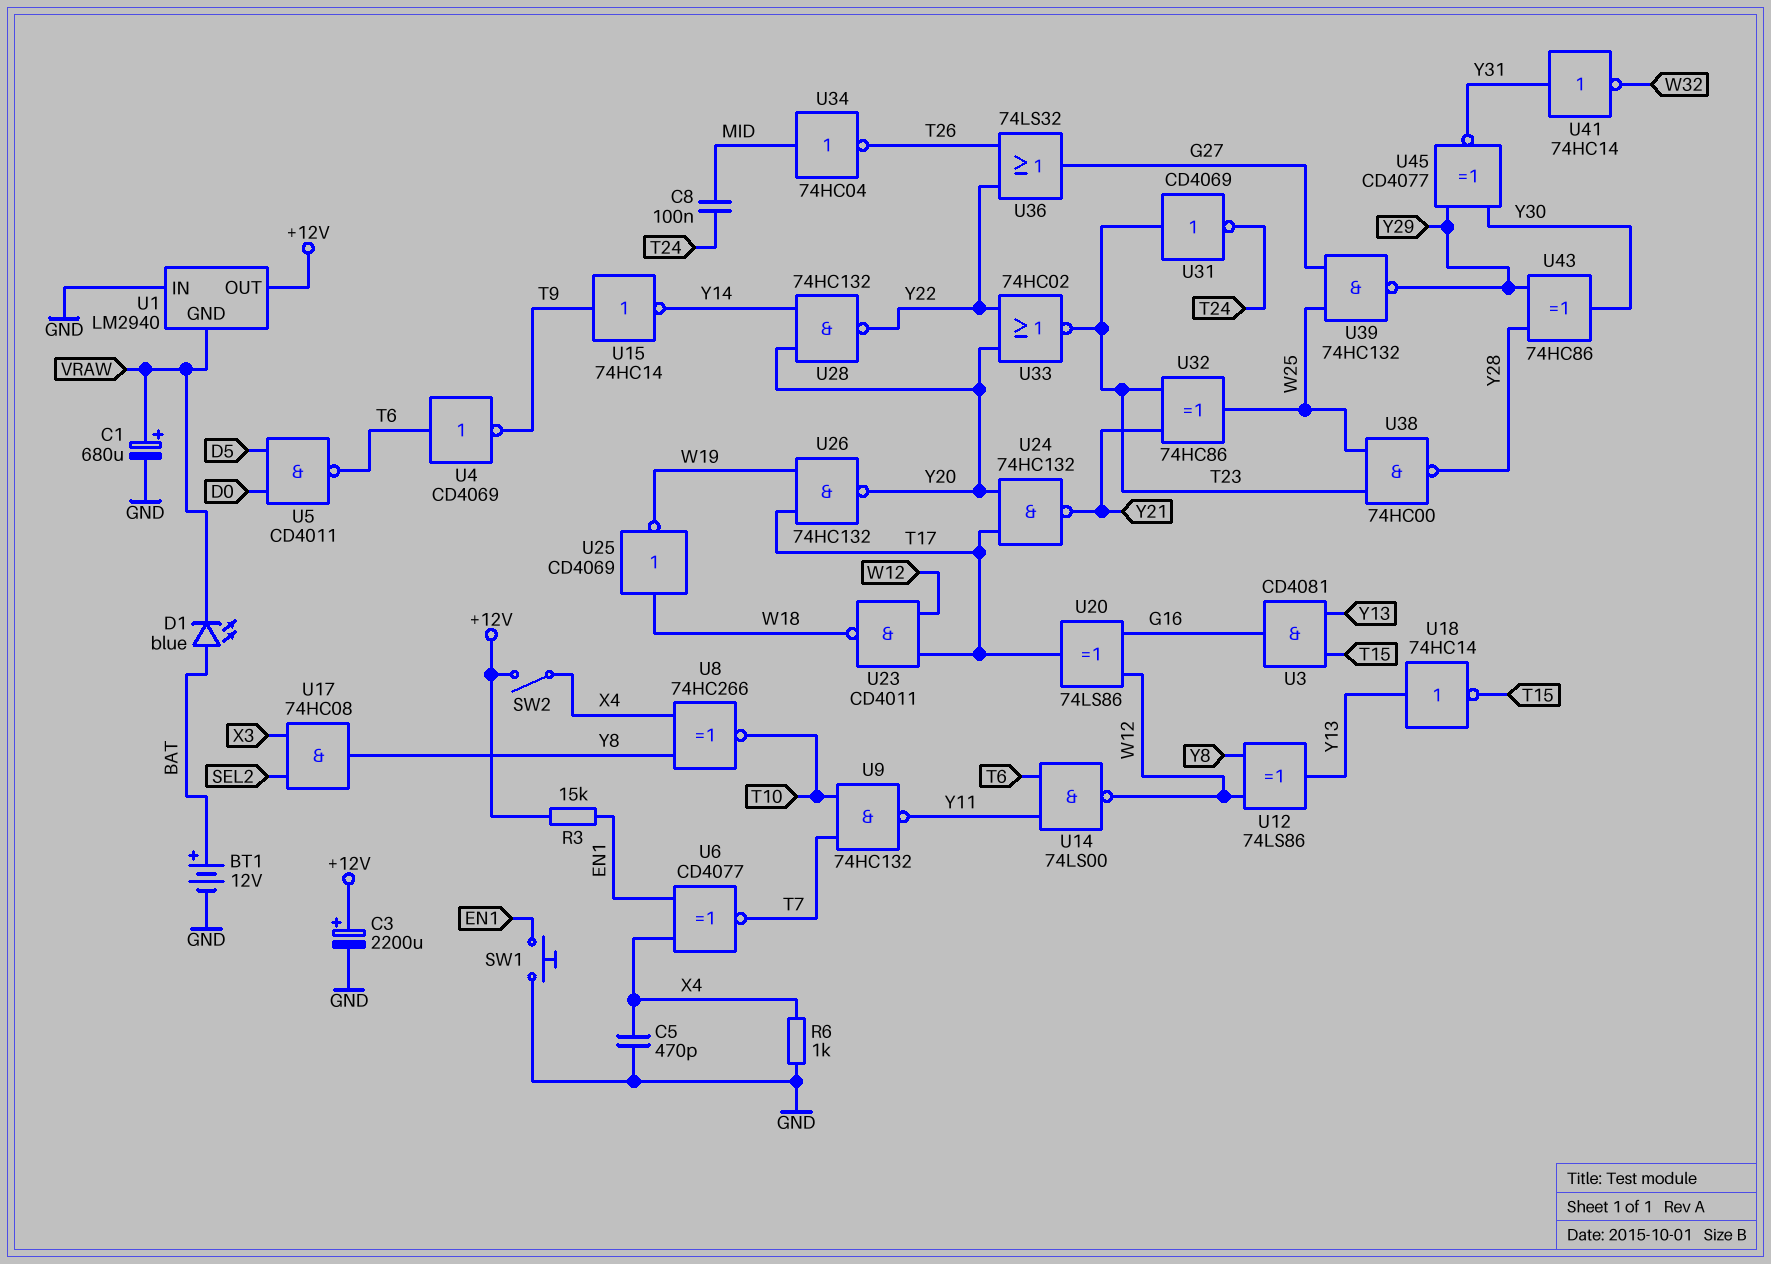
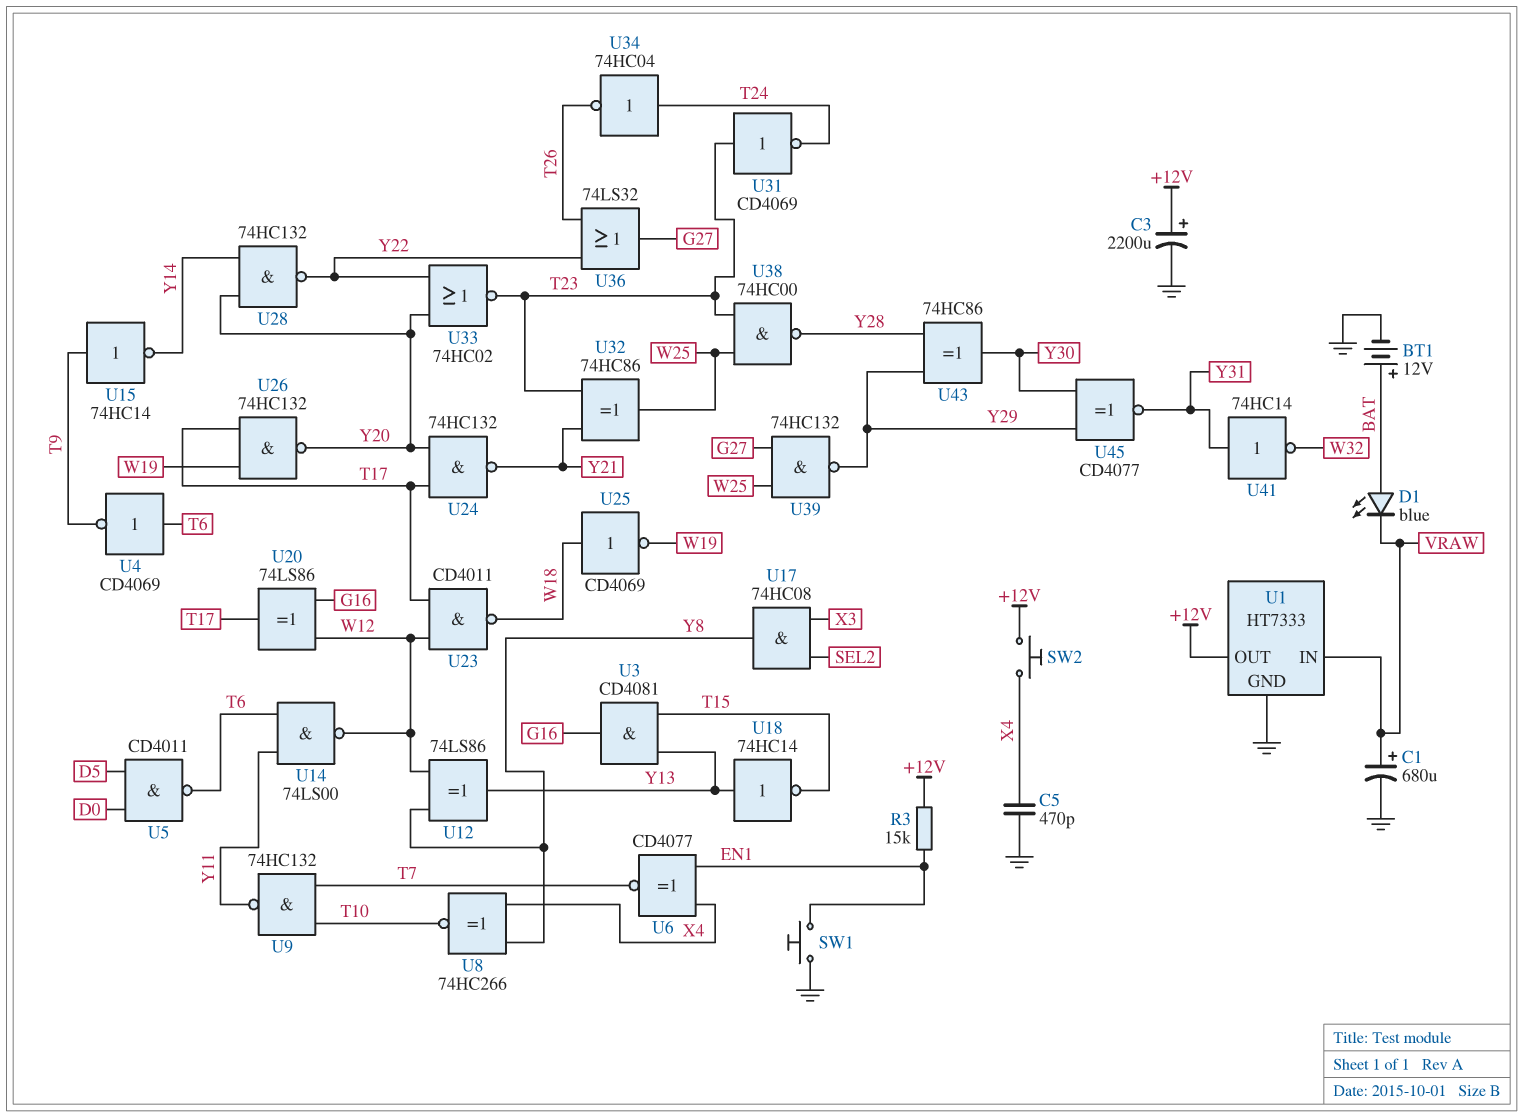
C8: 100nF (MID, T24) -> none
R6: 1k (GND, X4) -> none
SW2: switch (+12V, X4) -> button (+12V, X4)
U1: LM2940 -> HT7333
U1 pin GND: VRAW -> GND
U1 pin IN: GND -> VRAW
U34: NOT 74HC04 (in MID, out T26) -> NOT 74HC04 (in T24, out T26)

